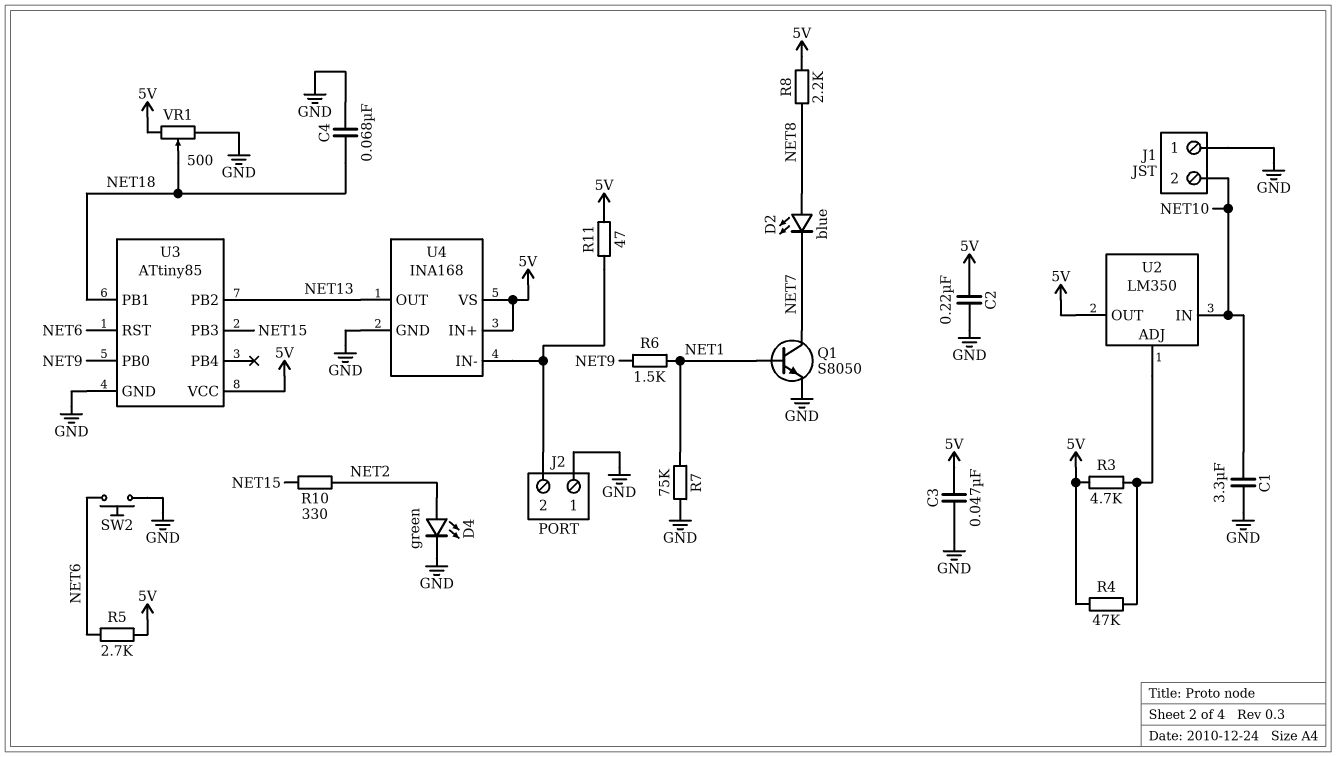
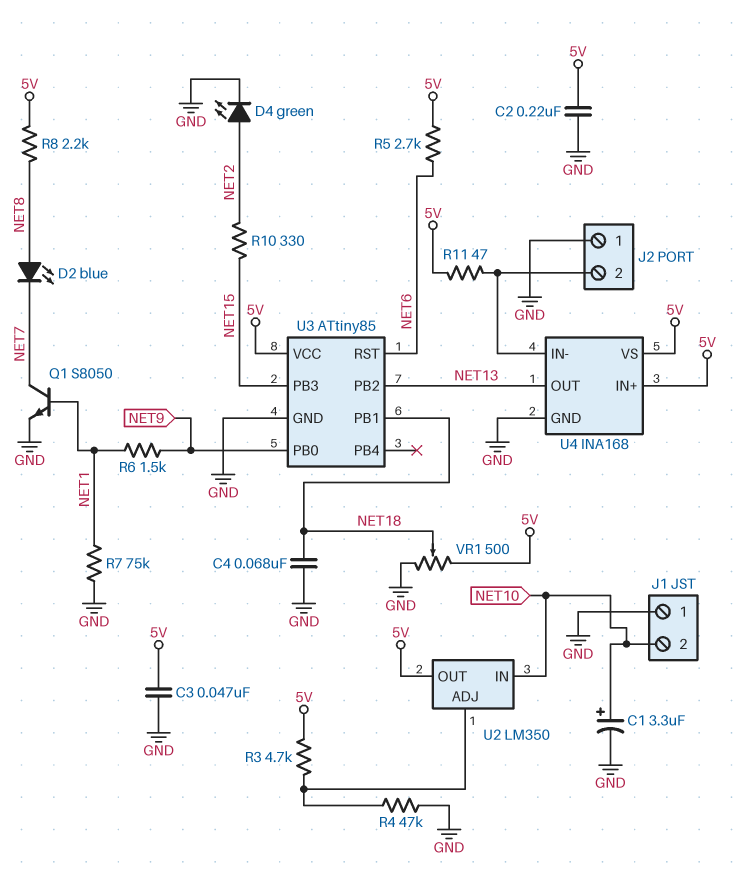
C1: 3.3uF (GND, NET10) -> 3.3uF (plus NET10, minus GND)
R4: 47k (5V, U2/ADJ) -> 47k (GND, U2/ADJ)
SW2: button (GND, NET6) -> none

